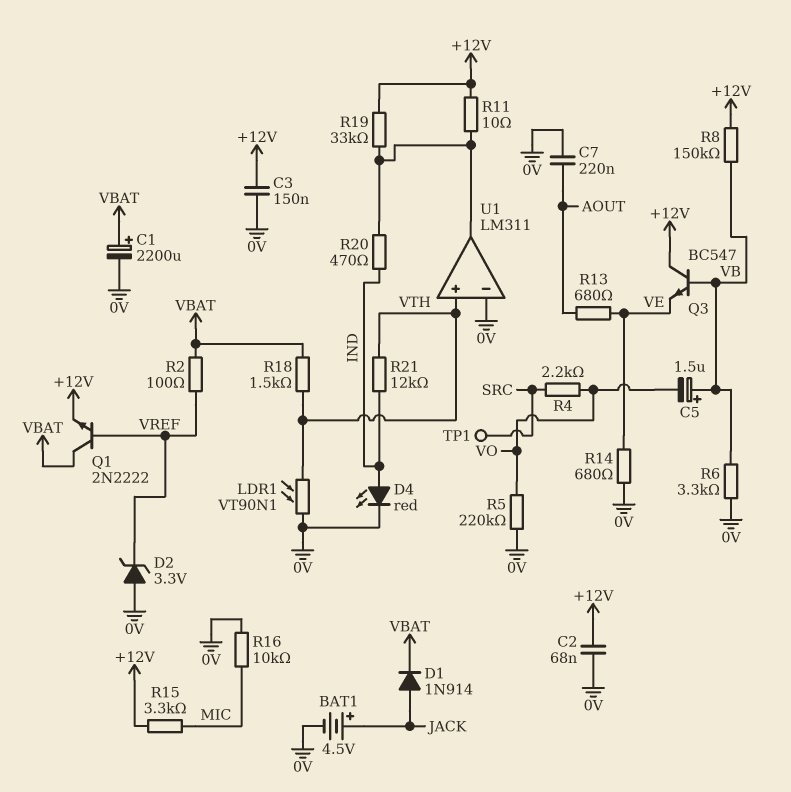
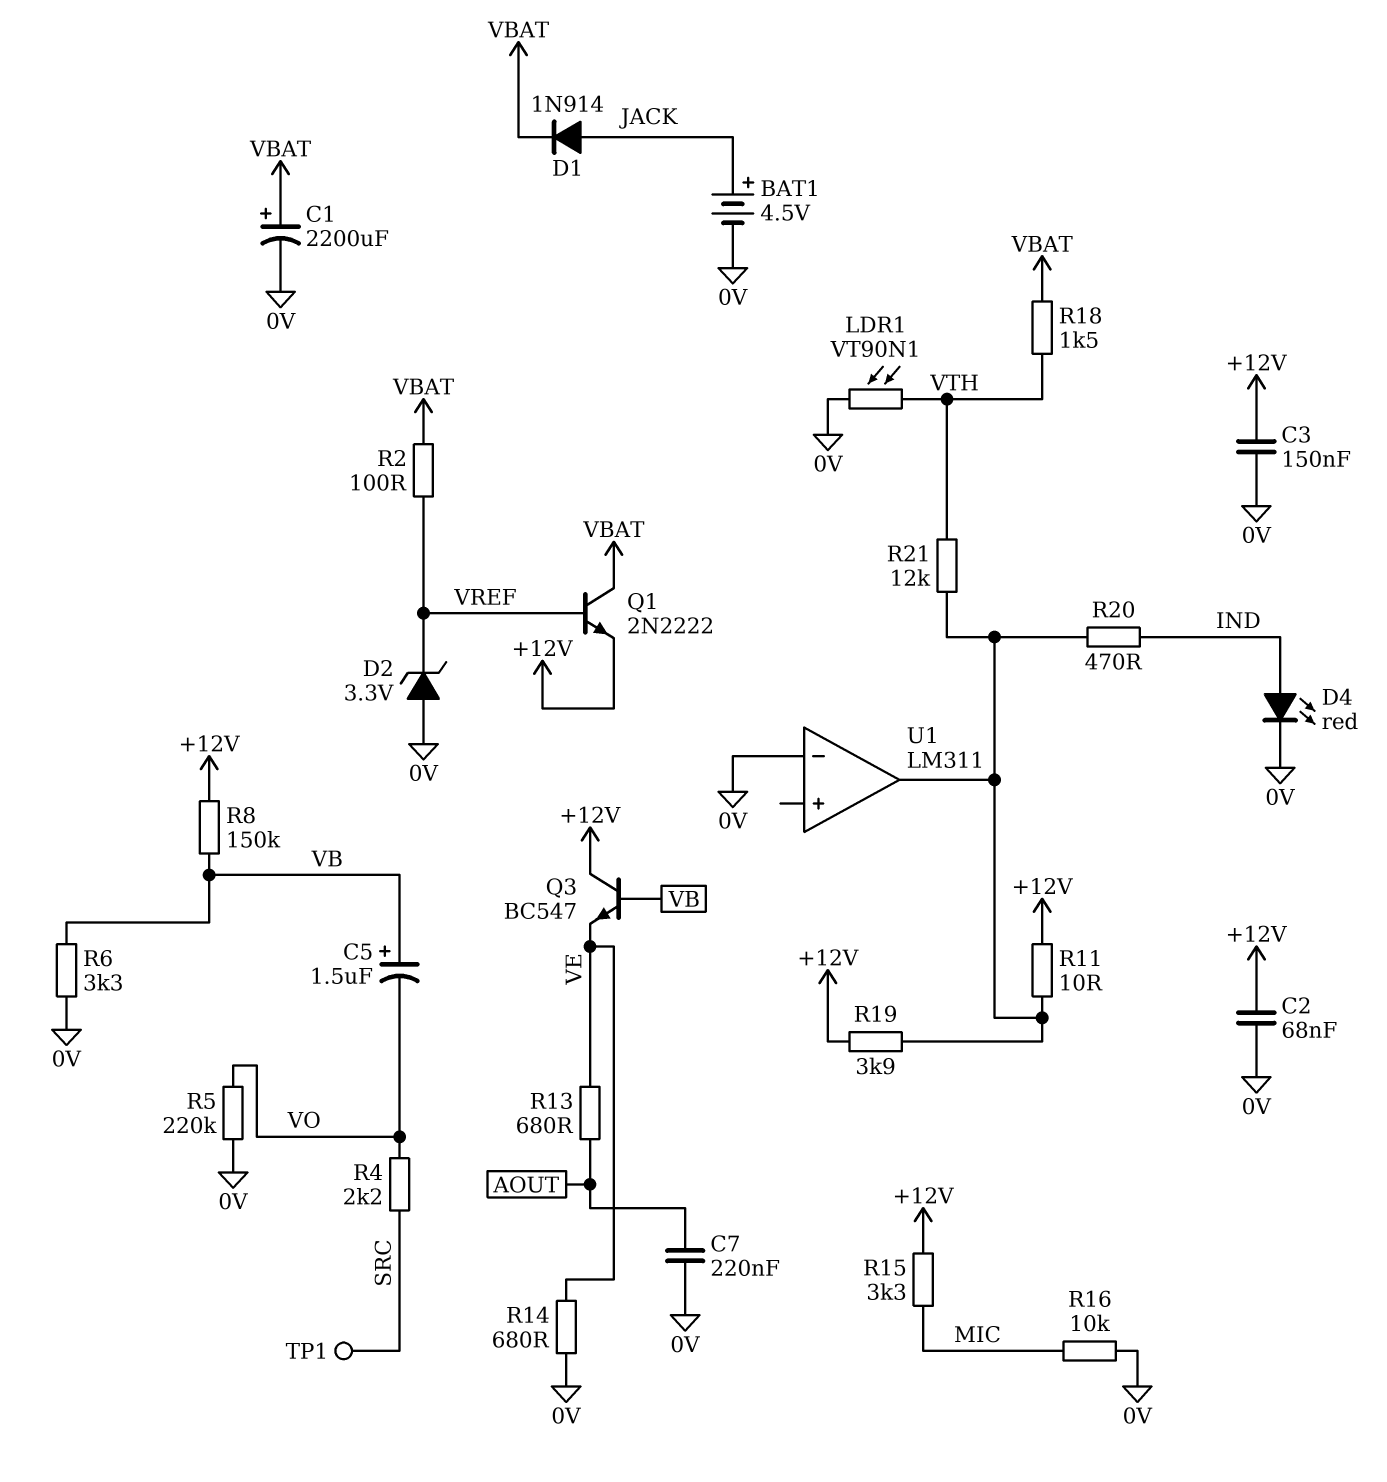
R19: 33k (+12V, U1/out) -> 3.9k (+12V, U1/out)
R21: 12k (IND, VTH) -> 12k (U1/out, VTH)
U1 pin in+: VTH -> none

